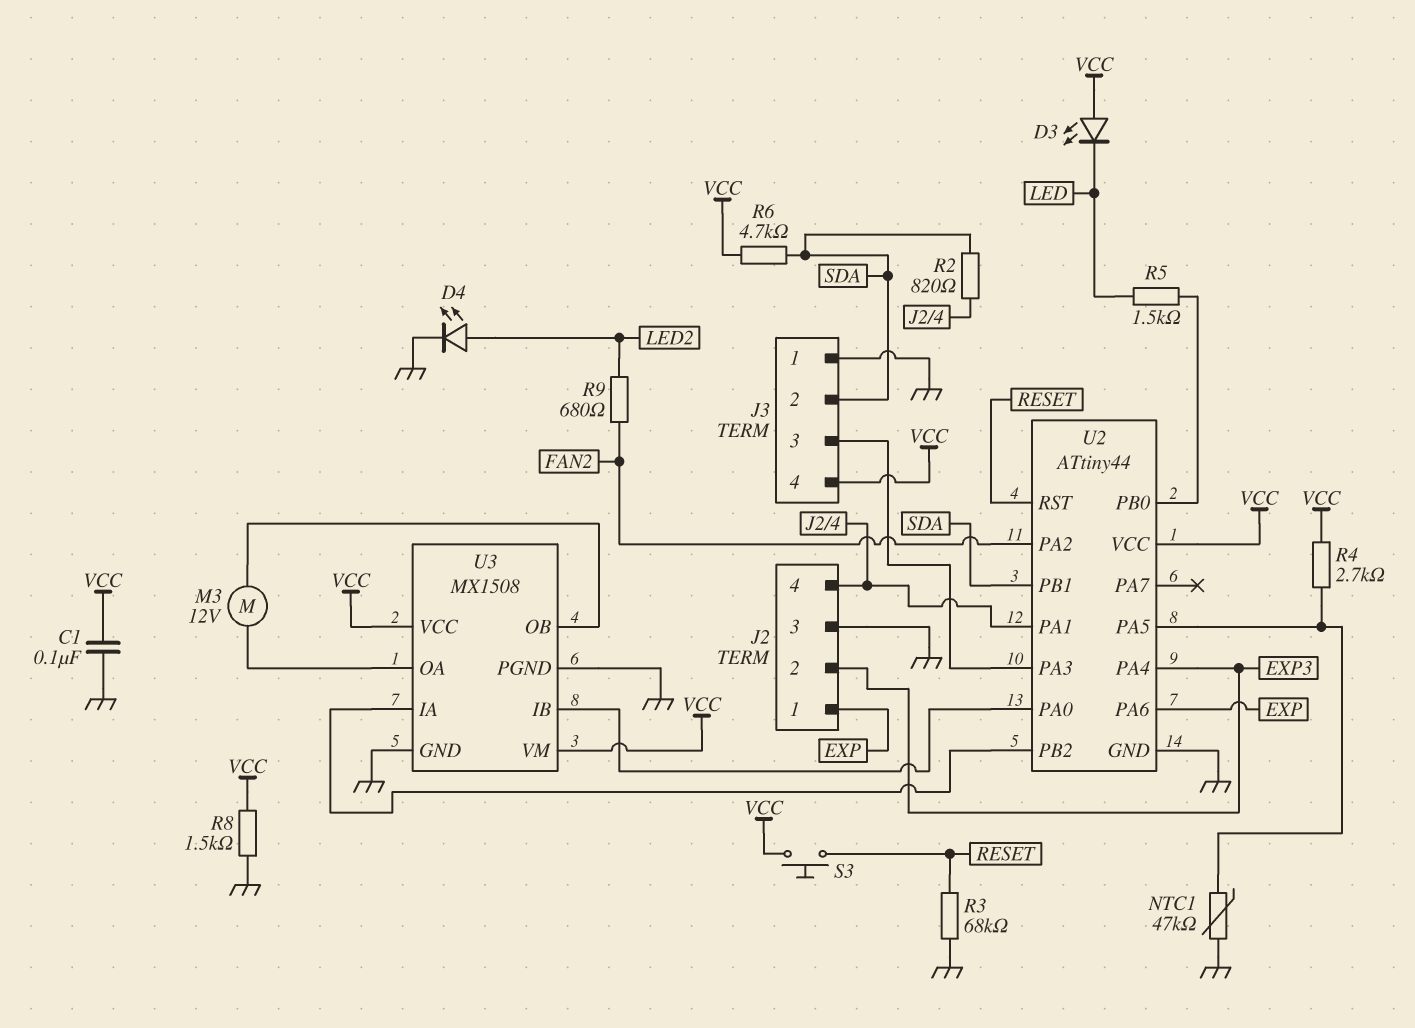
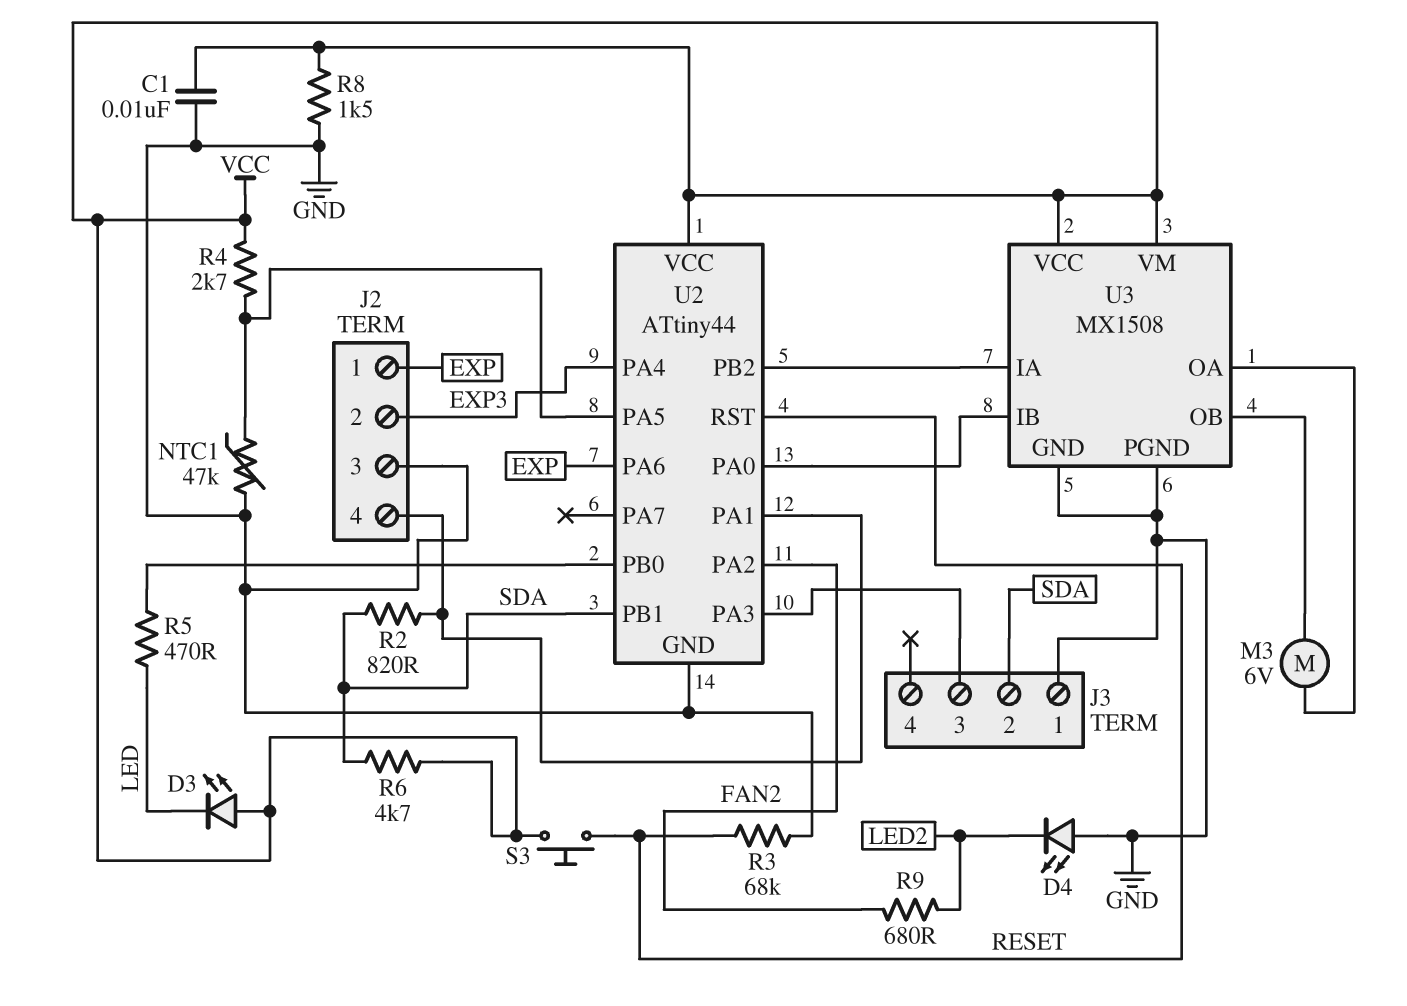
C1: 100nF (GND, VCC) -> 10nF (GND, VCC)
D4: LED (A LED2, K GND) -> LED (A GND, K LED2)
J3 pin 4: VCC -> none
M3: motor 12V (U3/OA, U3/OB) -> motor 6V (U3/OA, U3/OB)
R5: 1.5k (LED, U2/PB0) -> 470 (LED, U2/PB0)

